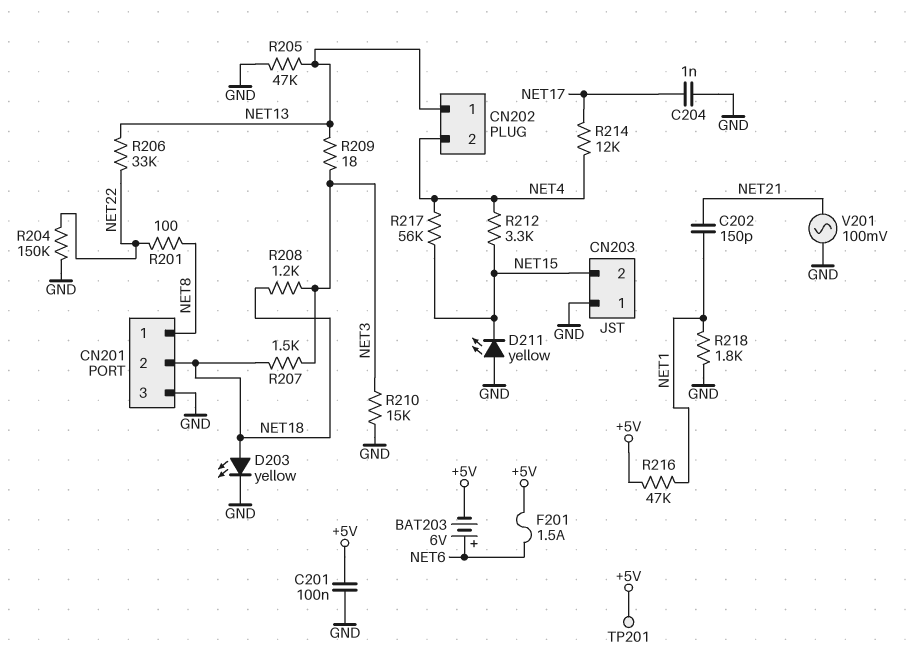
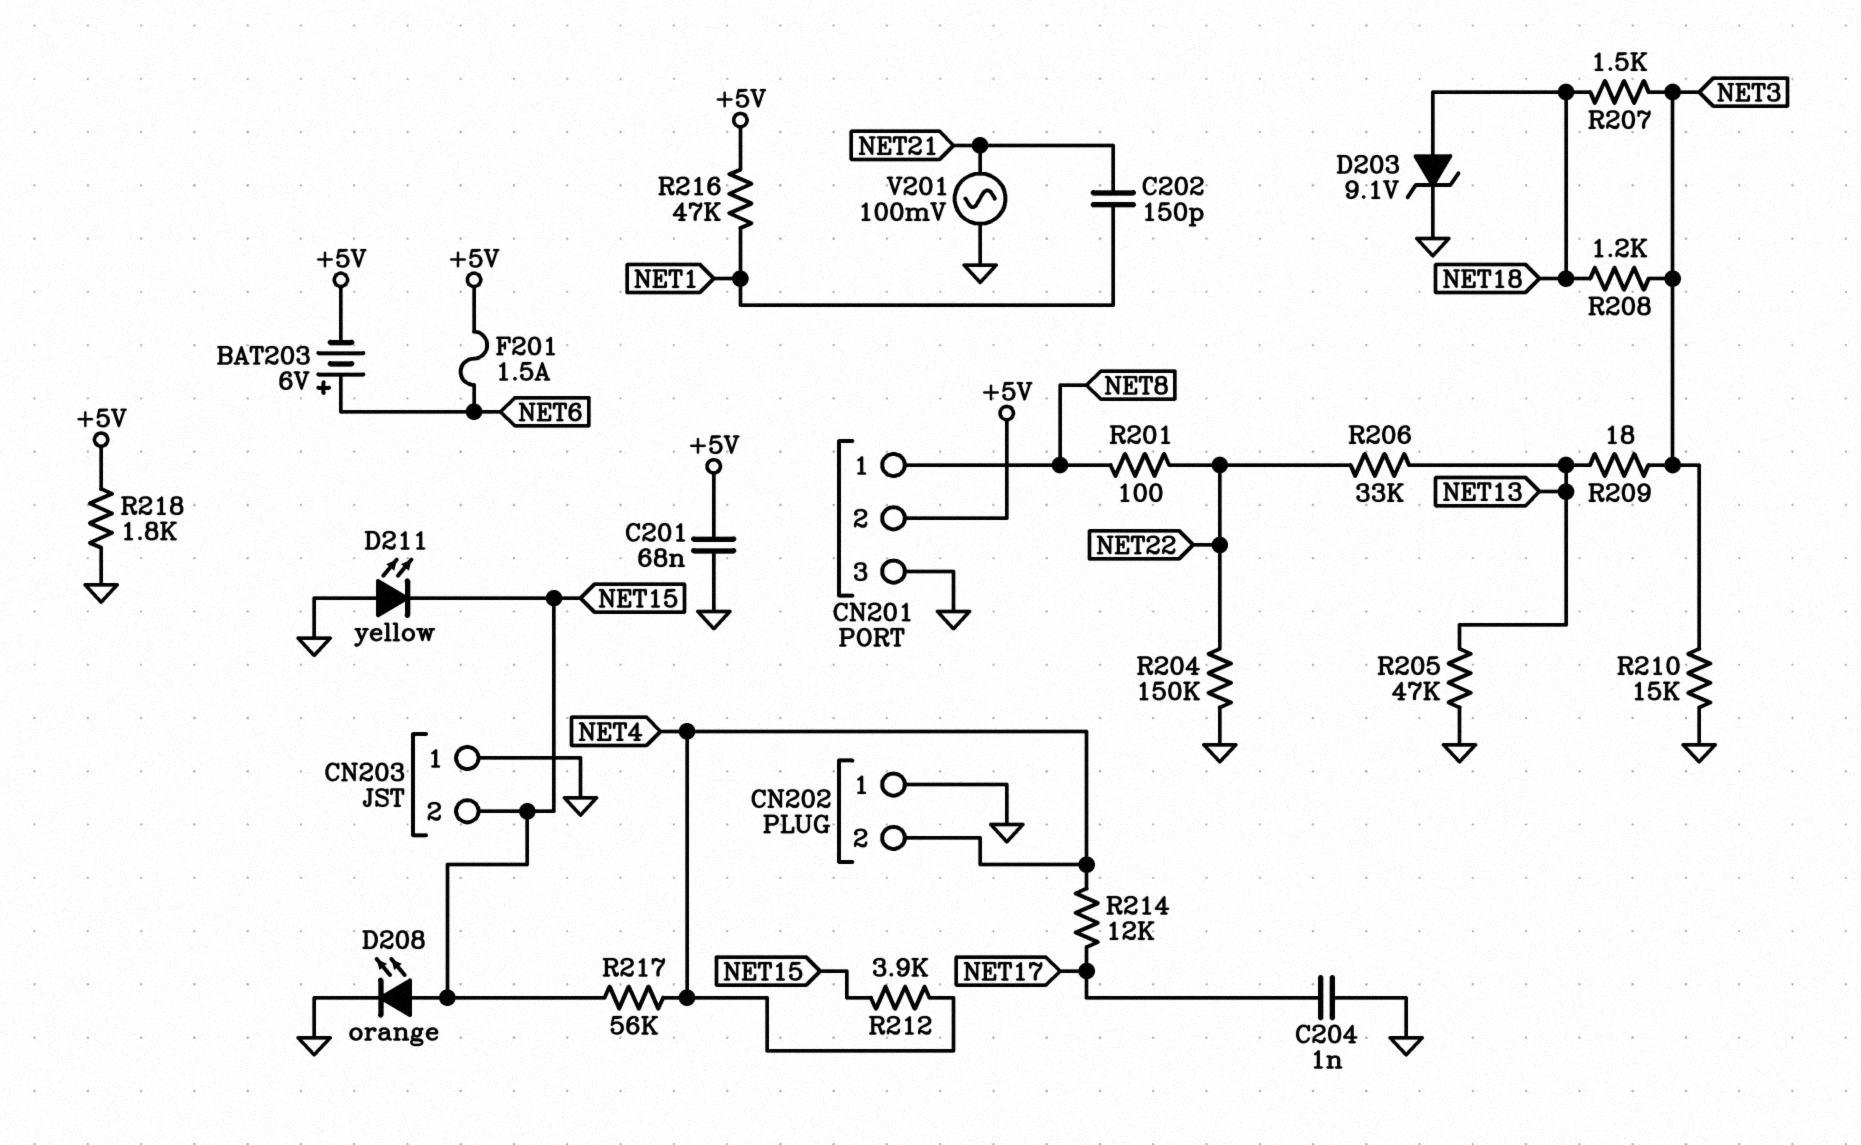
C201: 100nF (+5V, GND) -> 68nF (+5V, GND)
CN201 pin 2: NET18 -> +5V
CN202 pin 1: NET13 -> GND
D203: LED yellow (A NET18, K GND) -> zener 9.1V (A NET18, K GND)
D208: none -> LED orange (A NET15, K GND)
R212: 3.3k (NET4, NET15) -> 3.9k (NET4, NET15)
R218: 1.8k (GND, NET1) -> 1.8k (+5V, GND)
TP201: test point (+5V) -> none

